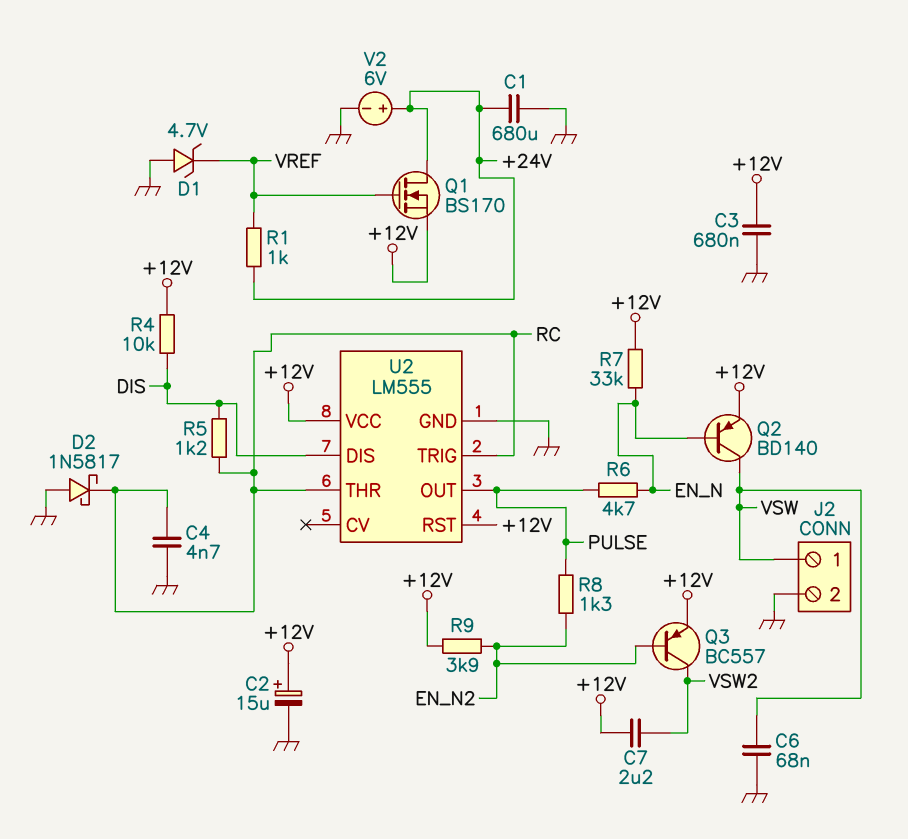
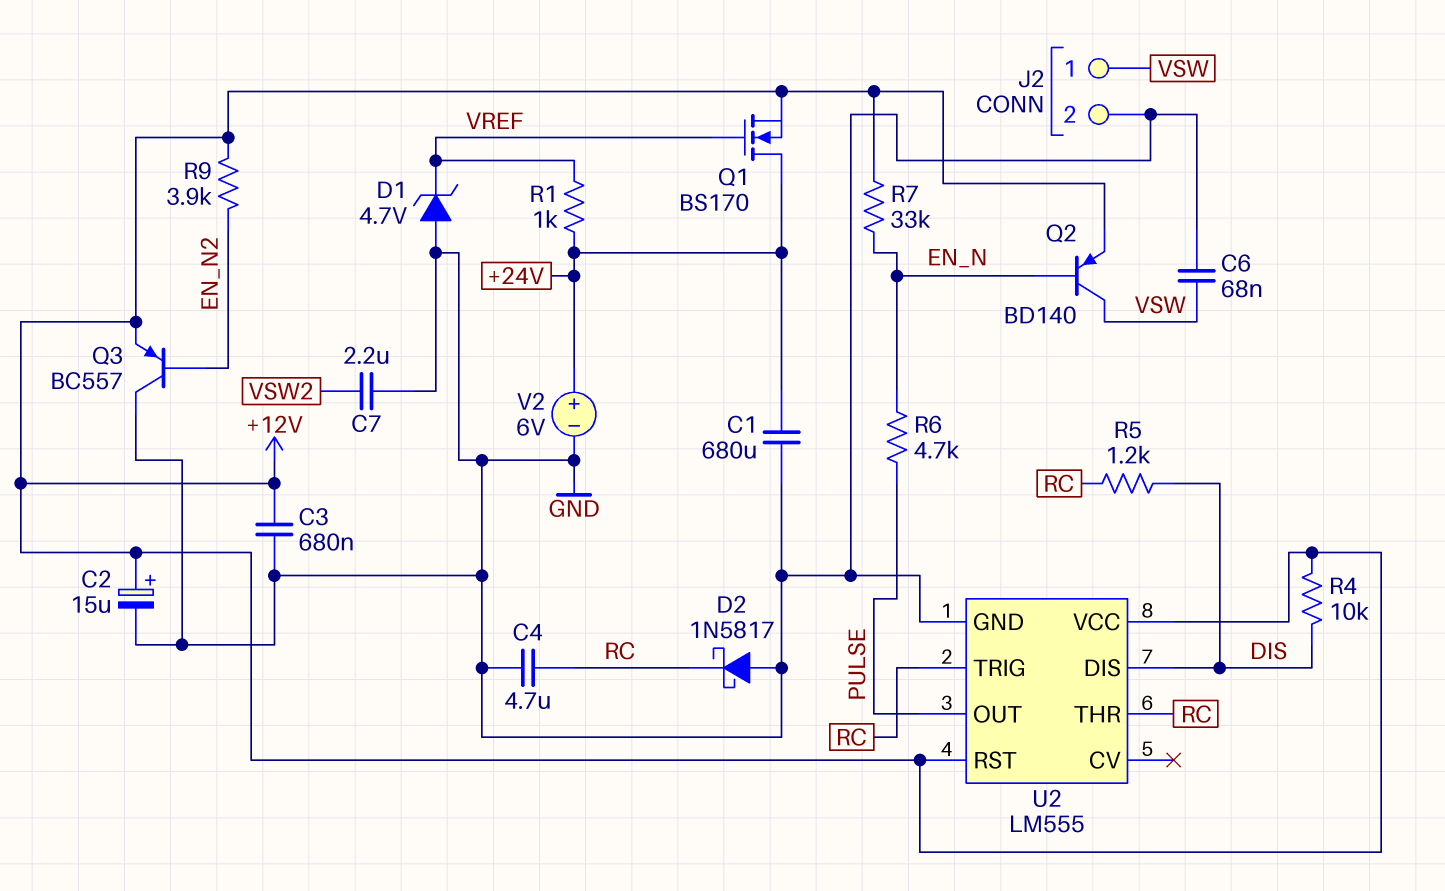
C4: 4.7nF (GND, RC) -> 4.7uF (GND, RC)
C7: 2.2uF (+12V, VSW2) -> 2.2uF (GND, VSW2)
Q3: PNP BC557 (B EN_N2, C VSW2, E +12V) -> PNP BC557 (B EN_N2, C GND, E +12V)
R8: 1.3k (EN_N2, PULSE) -> none

